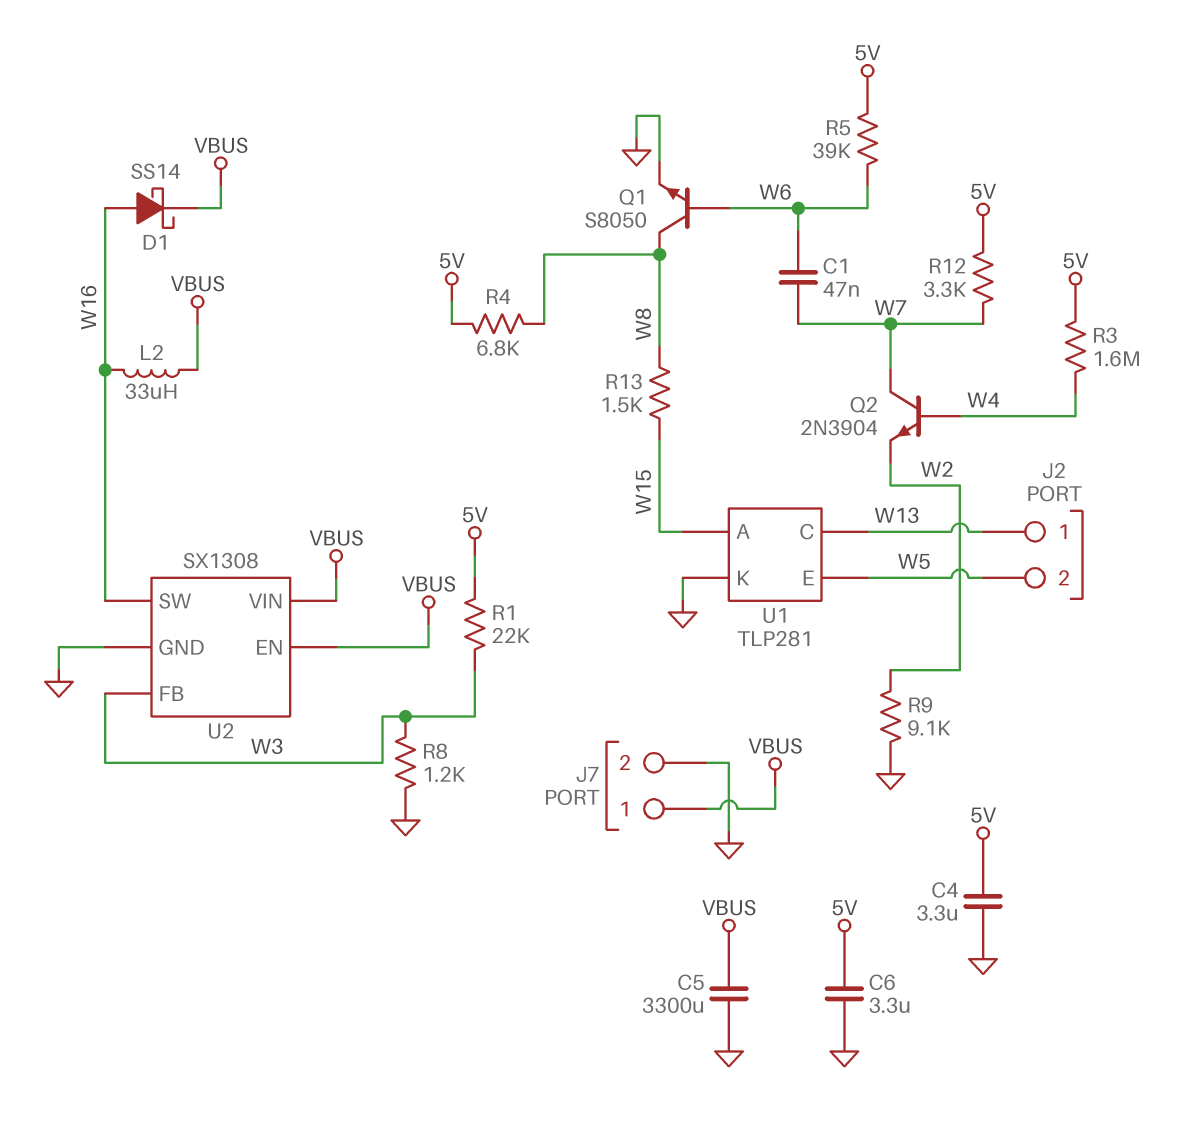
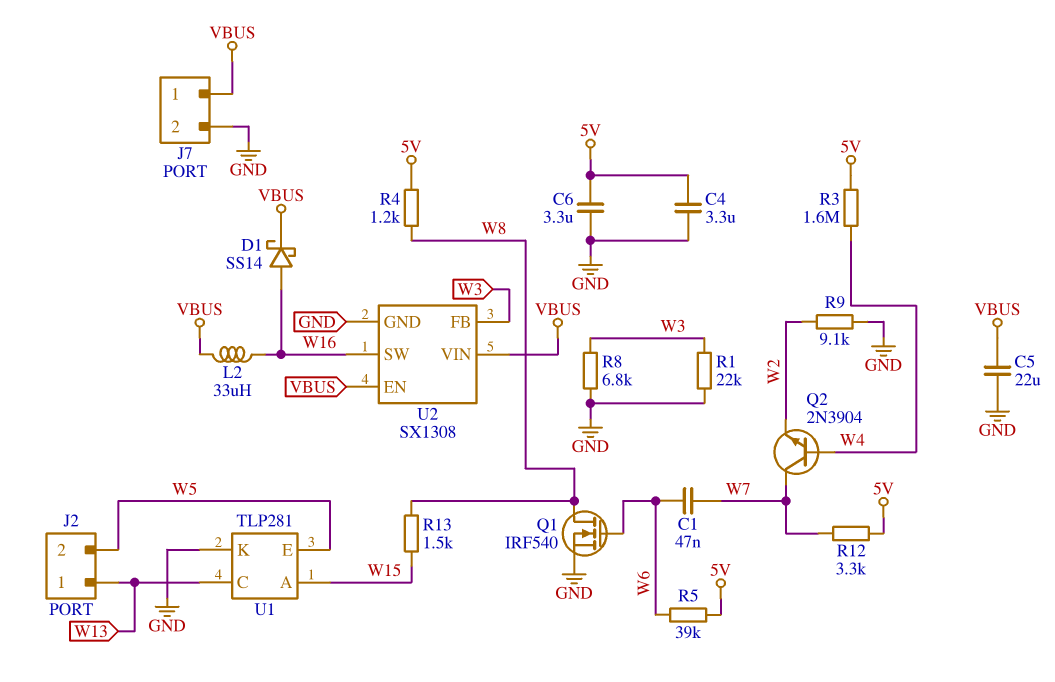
C5: 3300uF (GND, VBUS) -> 22uF (GND, VBUS)
Q1: NPN S8050 (B W6, C W8, E GND) -> NMOS IRF540 (G W6, D W8, S GND)
R1: 22k (5V, W3) -> 22k (GND, W3)
R4: 6.8k (5V, W8) -> 1.2k (5V, W8)
R8: 1.2k (GND, W3) -> 6.8k (GND, W3)

